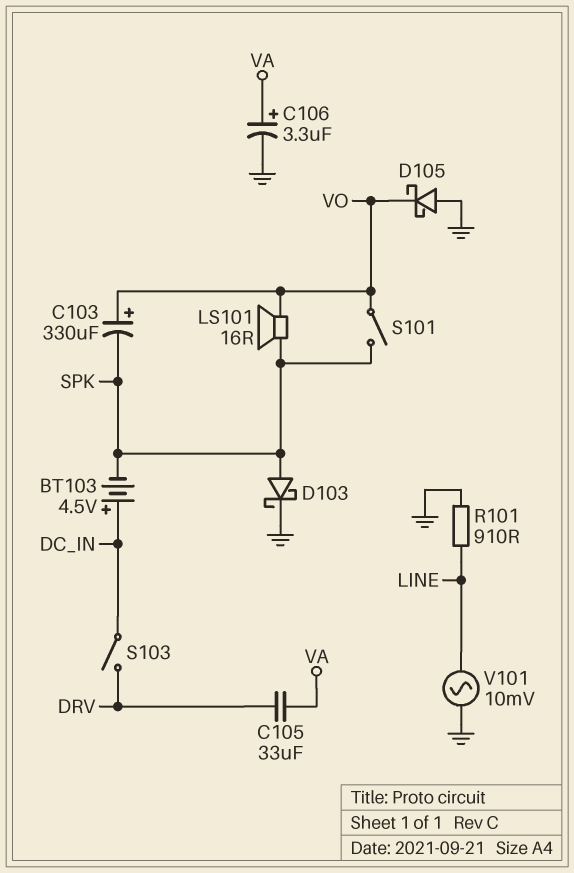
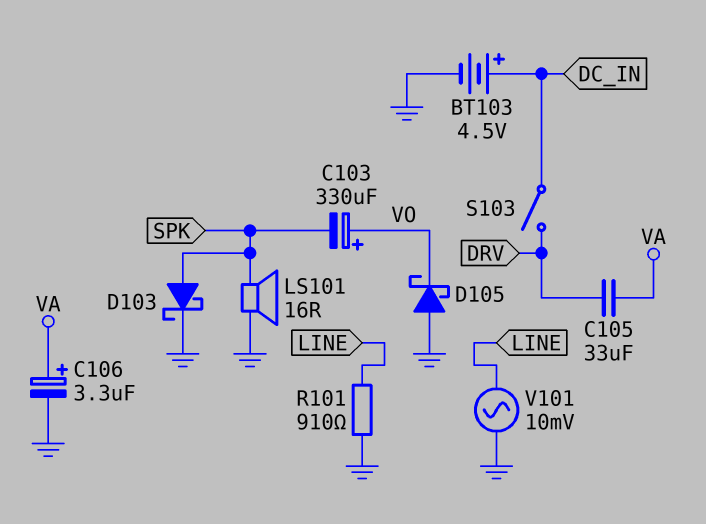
BT103: 4.5V (plus DC_IN, minus SPK) -> 4.5V (plus DC_IN, minus GND)
LS101: speaker 16R (SPK, VO) -> speaker 16R (GND, SPK)
S101: switch (SPK, VO) -> none

